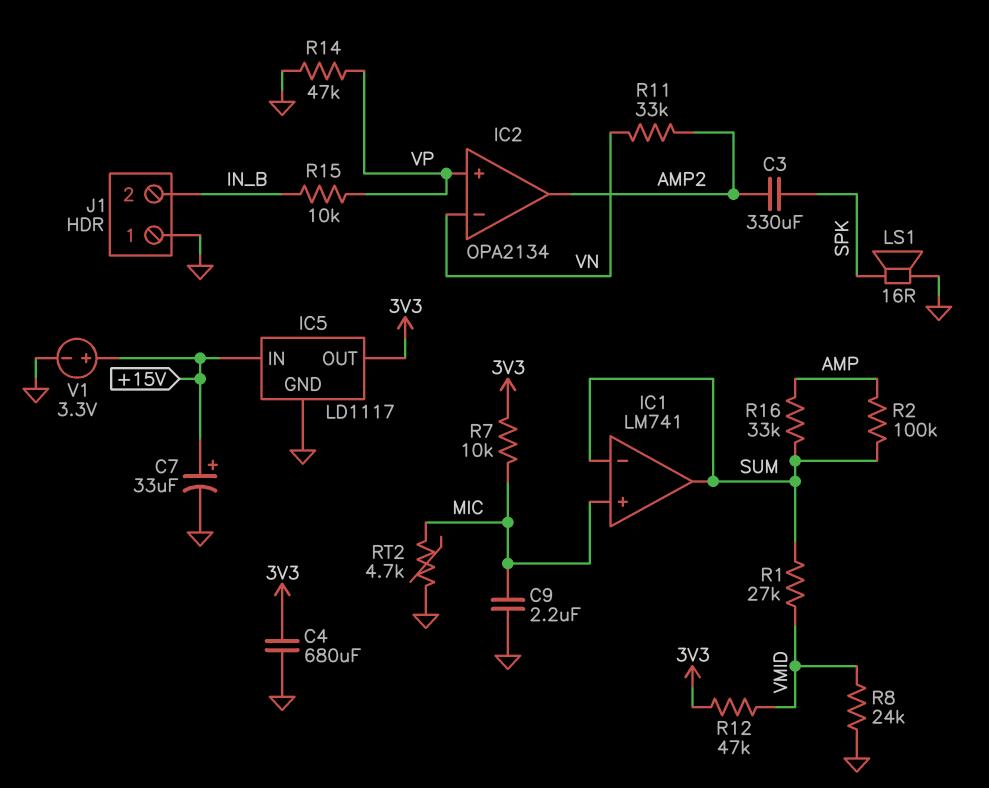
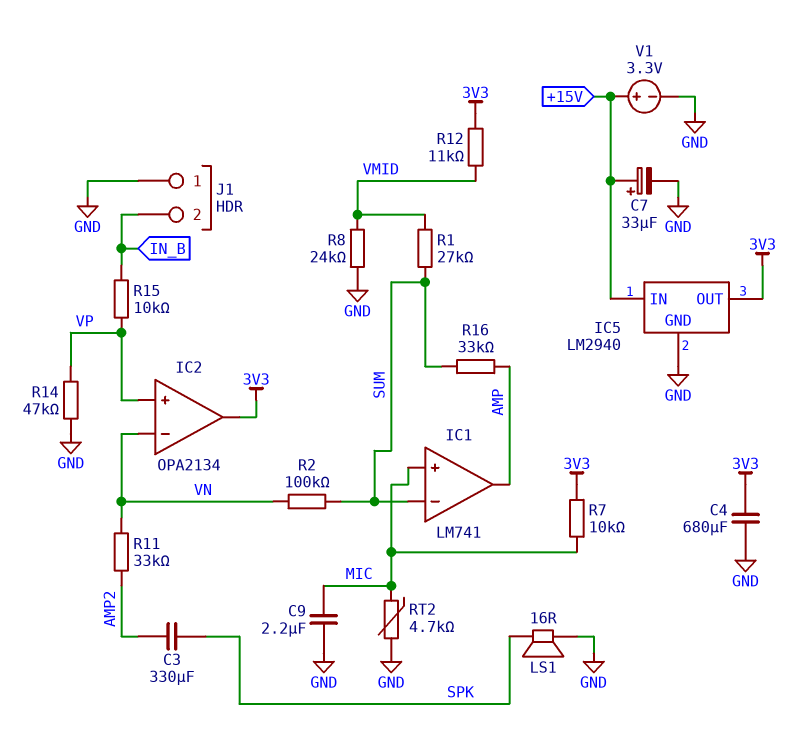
IC1 pin out: SUM -> AMP
IC2 pin out: AMP2 -> 3V3
IC5: LD1117 -> LM2940
R2: 100k (AMP, SUM) -> 100k (SUM, VN)
R12: 47k (3V3, VMID) -> 11k (3V3, VMID)

